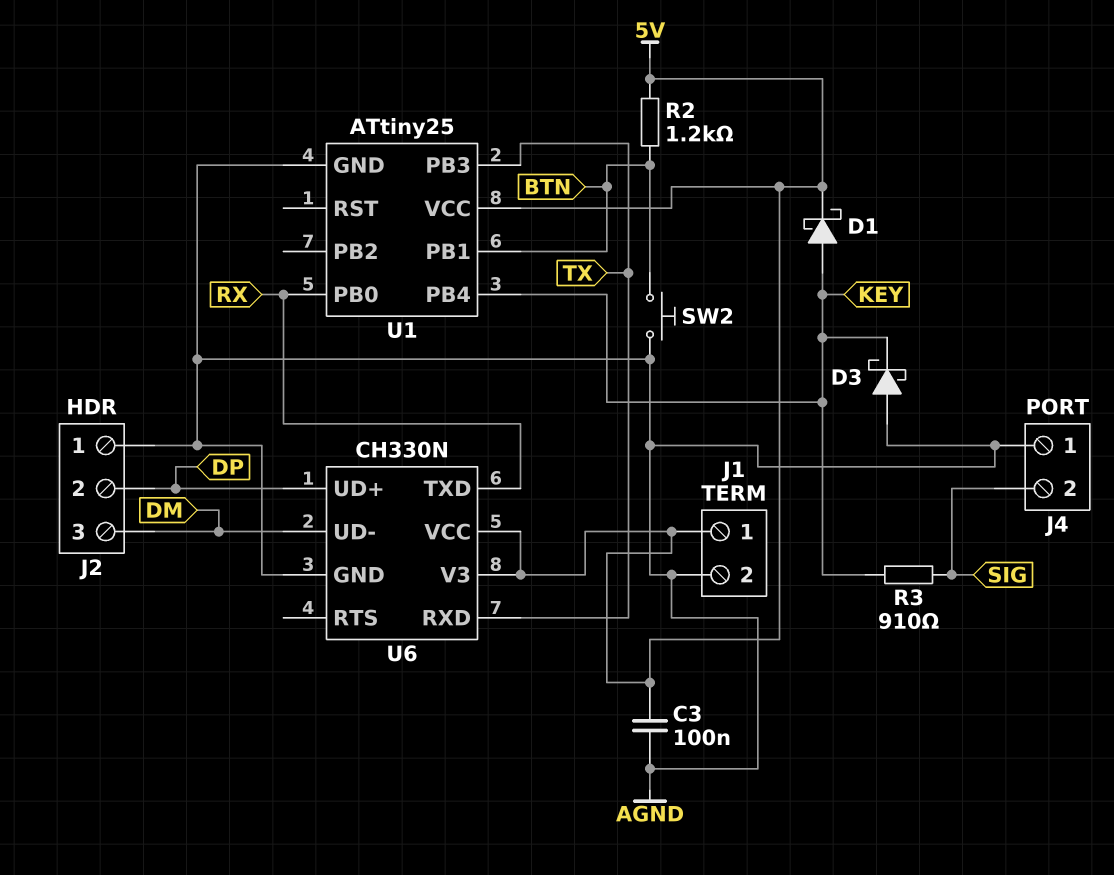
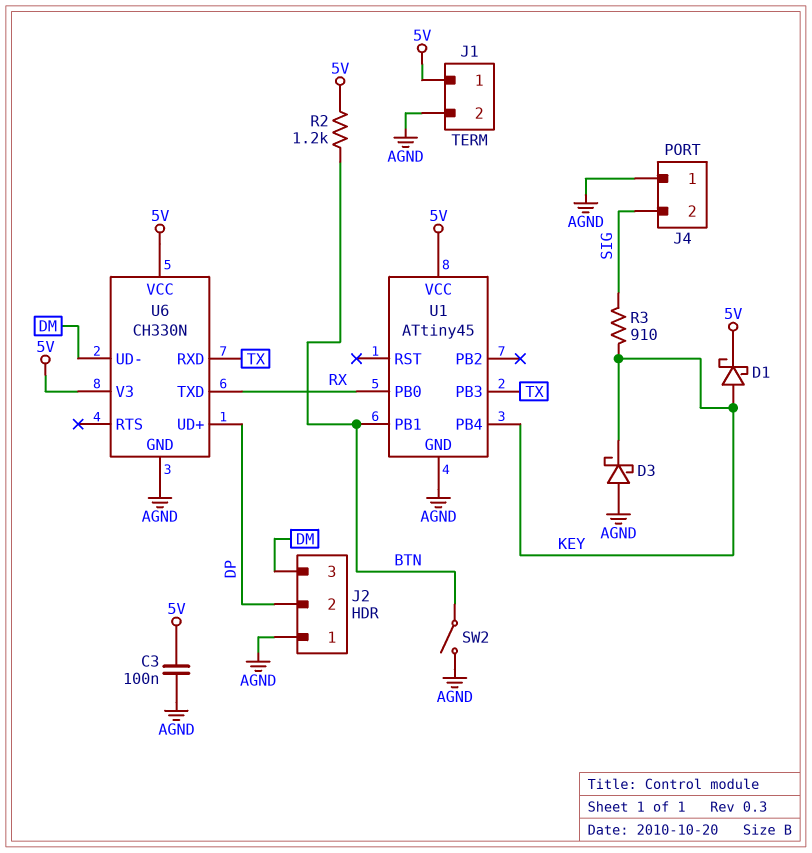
SW2: button (AGND, BTN) -> switch (AGND, BTN)
U1: ATtiny25 -> ATtiny45

